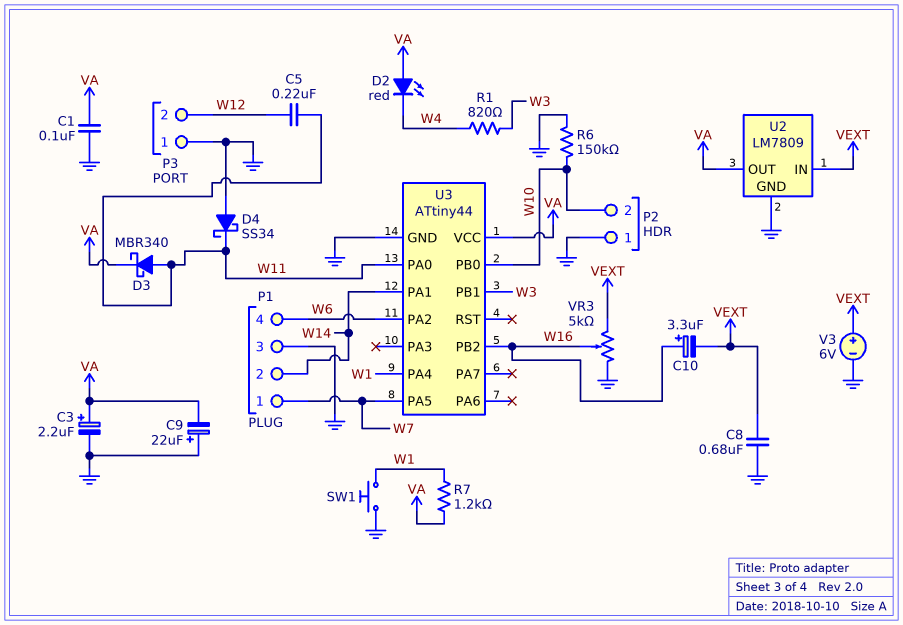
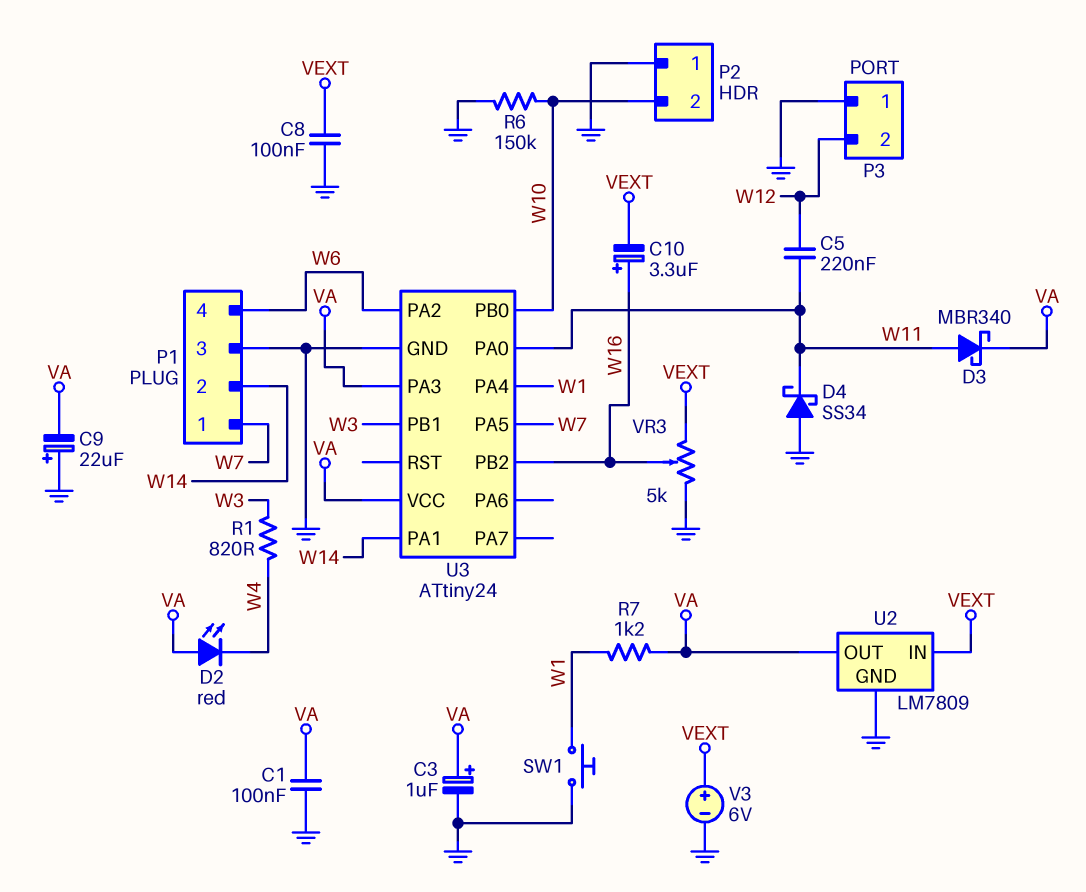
C3: 2.2uF (plus VA, minus GND) -> 1uF (plus VA, minus GND)
C8: 680nF (GND, VEXT) -> 100nF (GND, VEXT)
U3: ATtiny44 -> ATtiny24
U3 pin PA3: none -> VA

